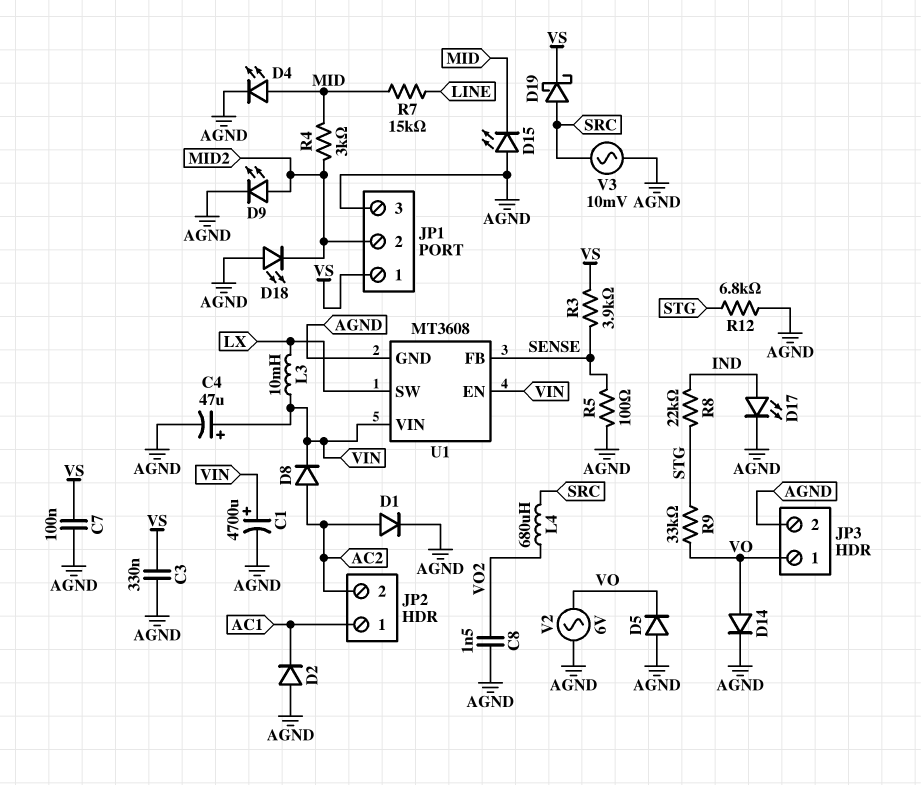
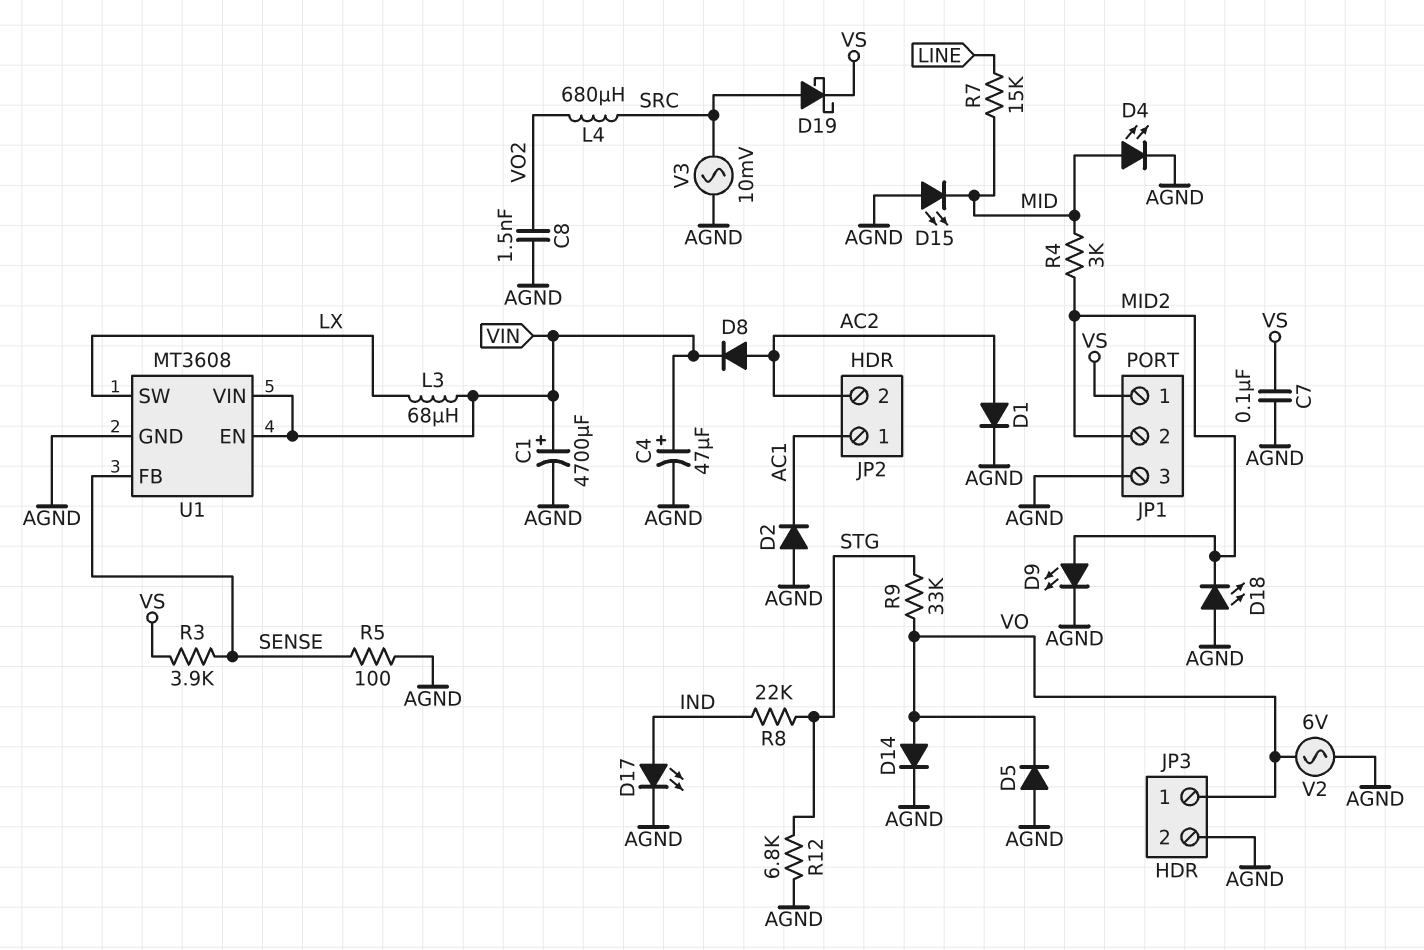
C3: 330nF (AGND, VS) -> none
L3: 10mH (LX, VIN) -> 68uH (LX, VIN)

